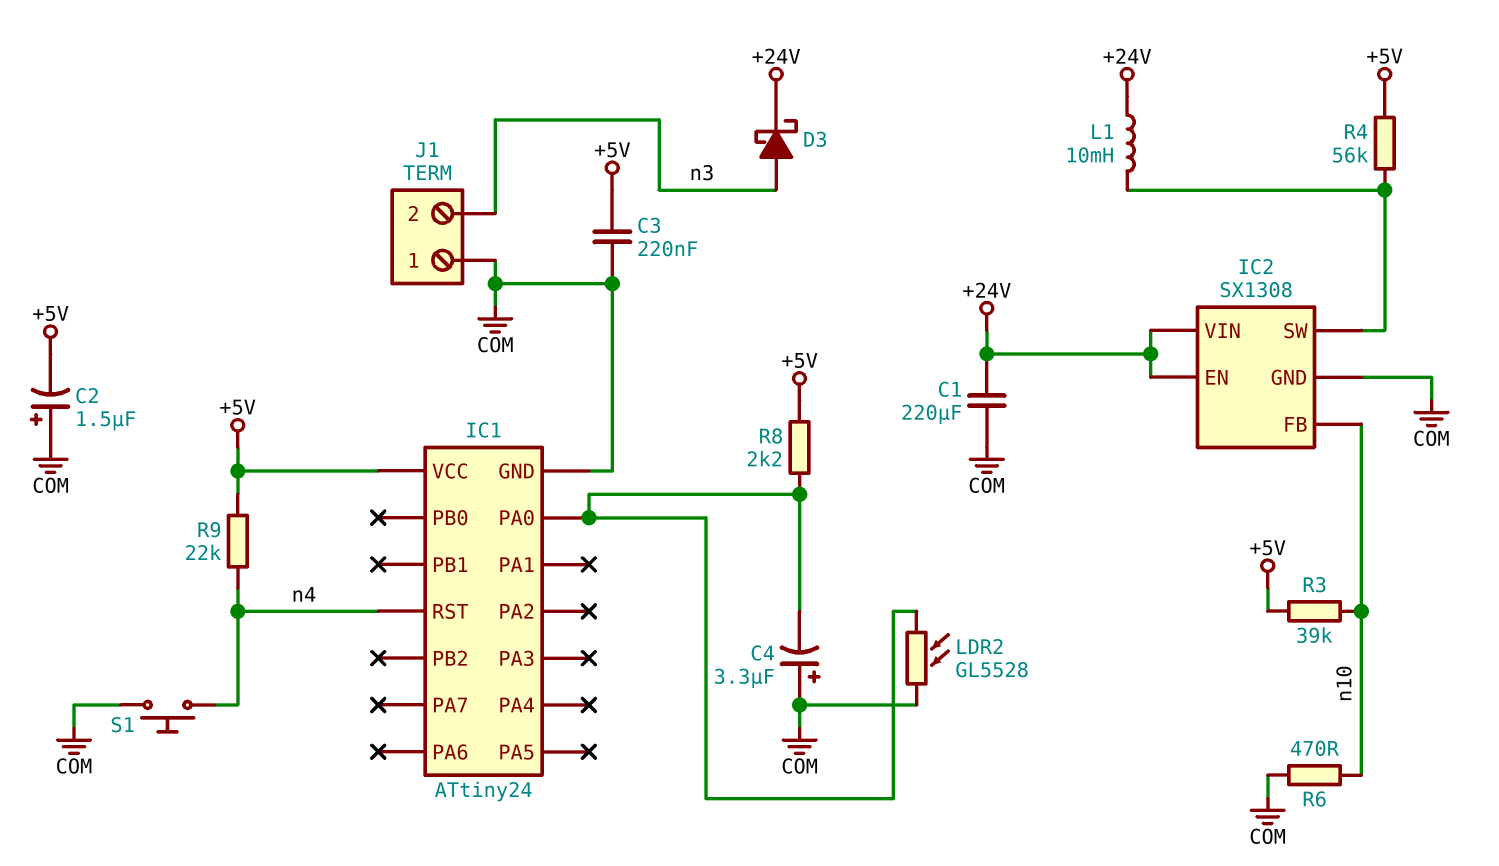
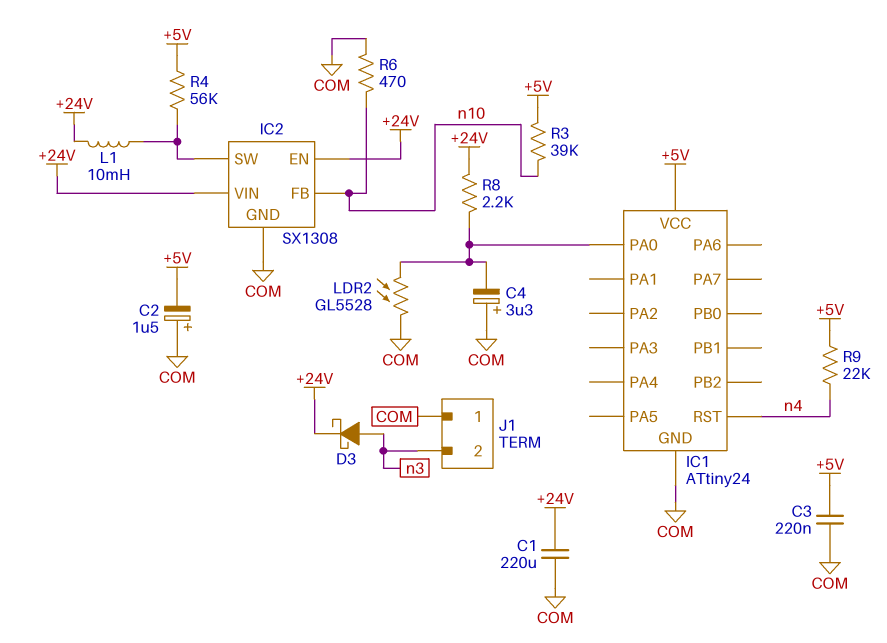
R8: 2.2k (+5V, IC1/PA0) -> 2.2k (+24V, IC1/PA0)
S1: button (COM, n4) -> none

